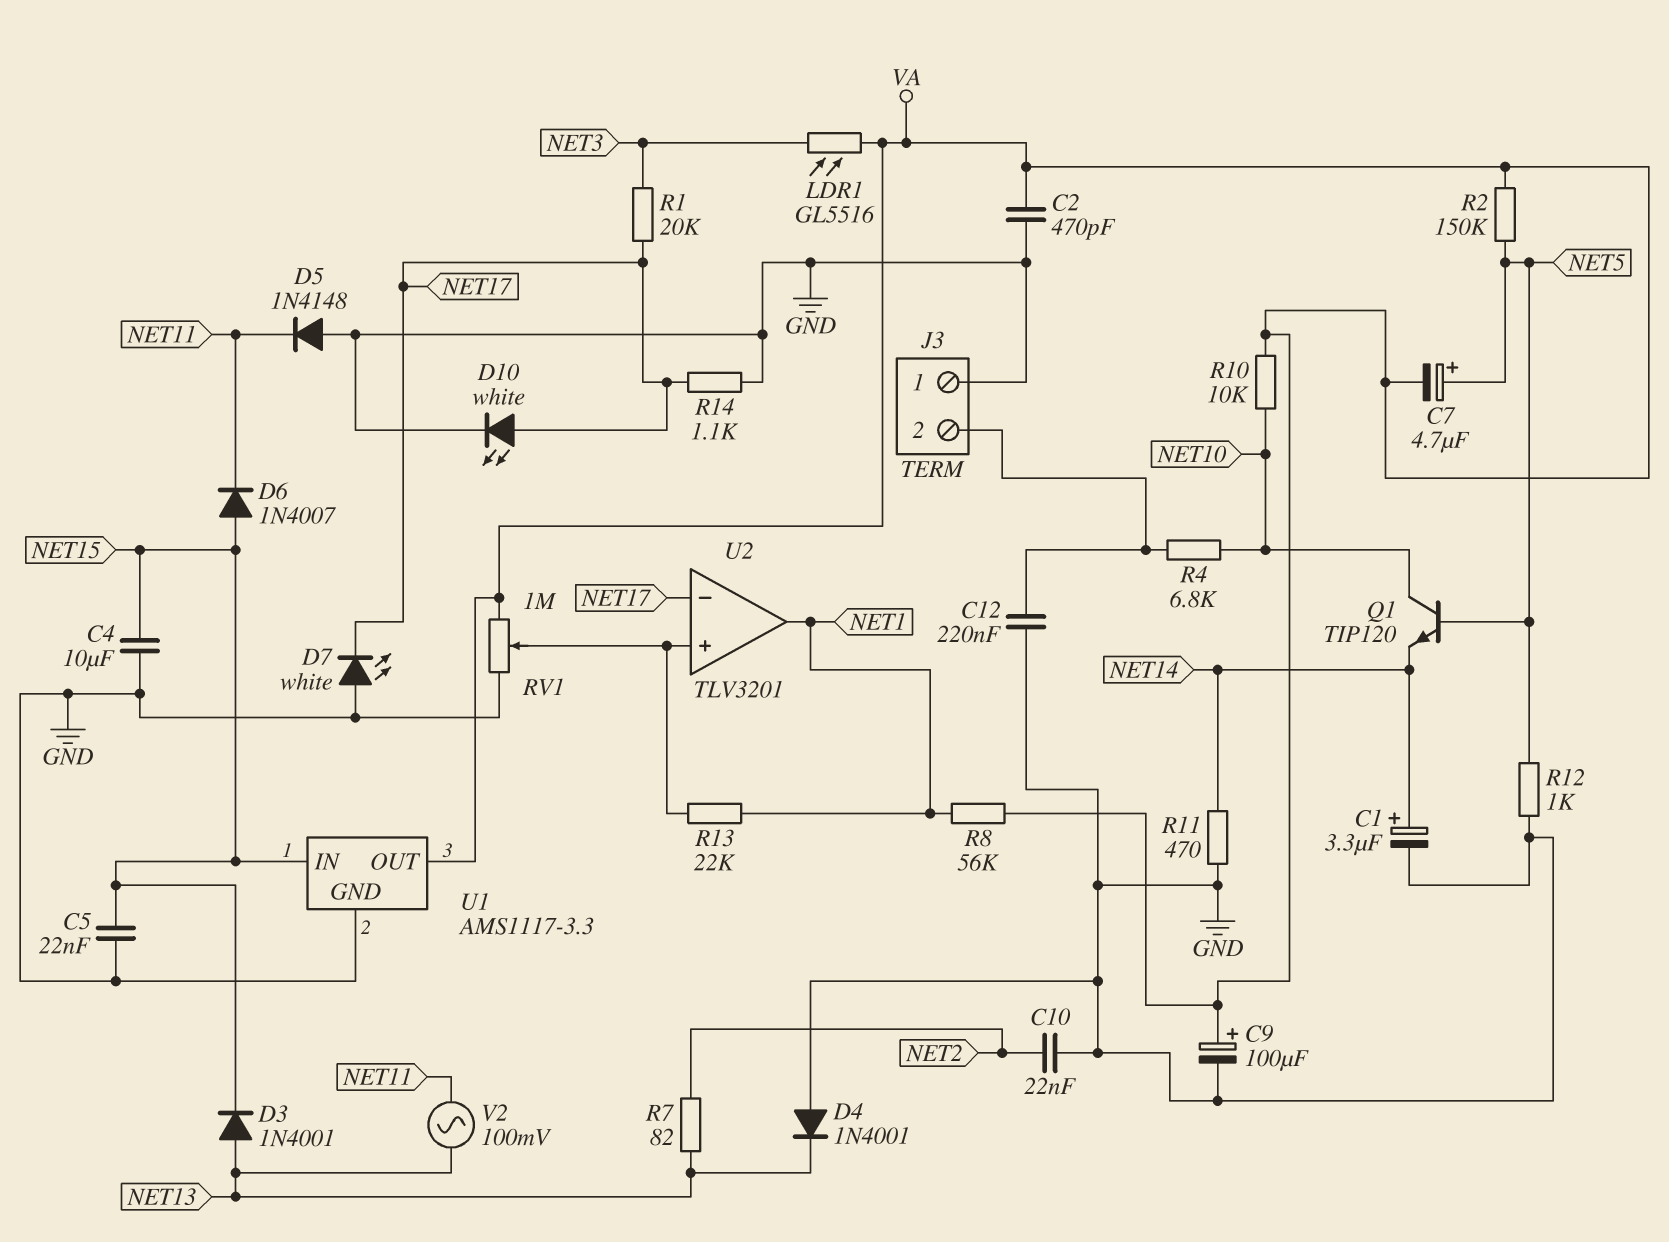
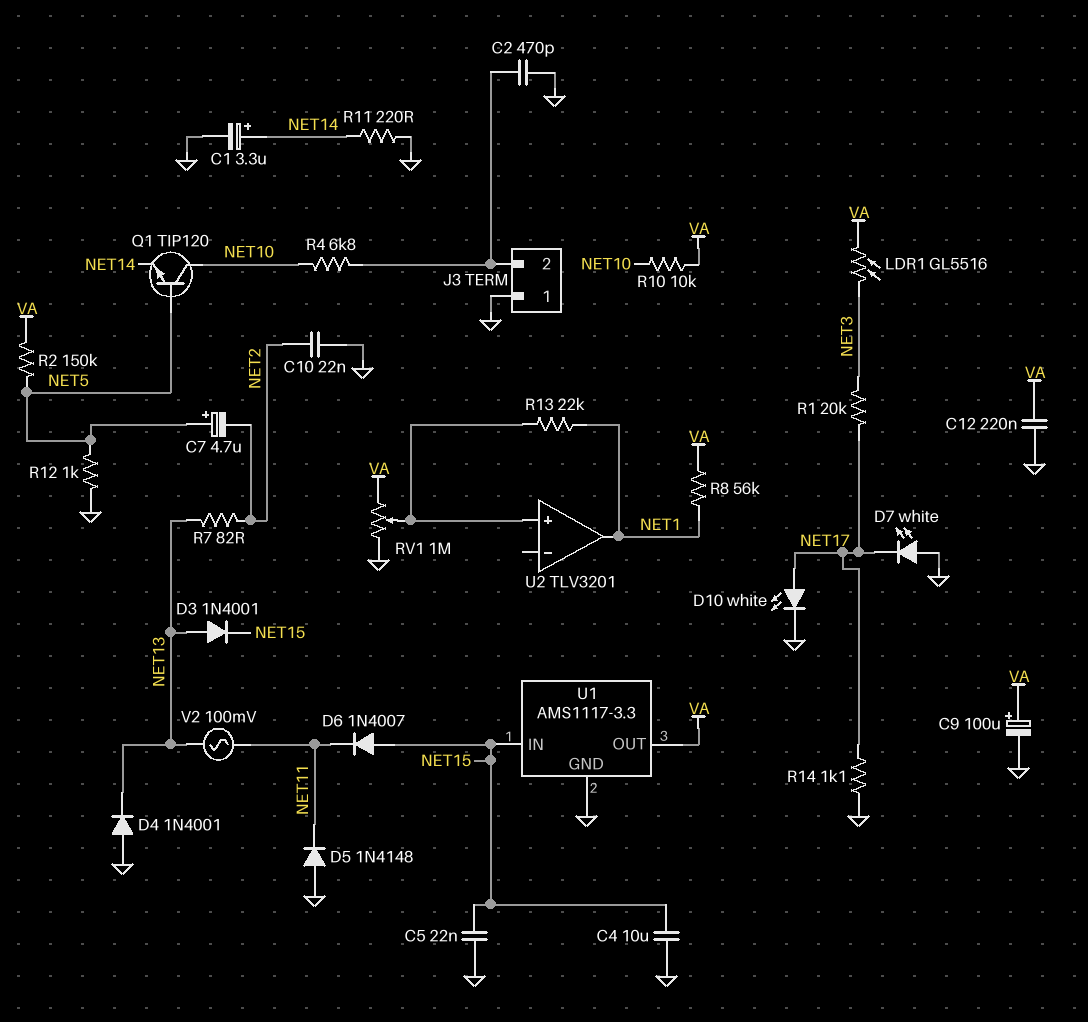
C2: 470pF (GND, VA) -> 470pF (GND, J3/2)
C7: 4.7uF (plus NET5, minus VA) -> 4.7uF (plus NET5, minus NET2)
C12: 220nF (GND, J3/2) -> 220nF (GND, VA)
R11: 470 (GND, NET14) -> 220 (GND, NET14)
U2 pin in-: NET17 -> none

